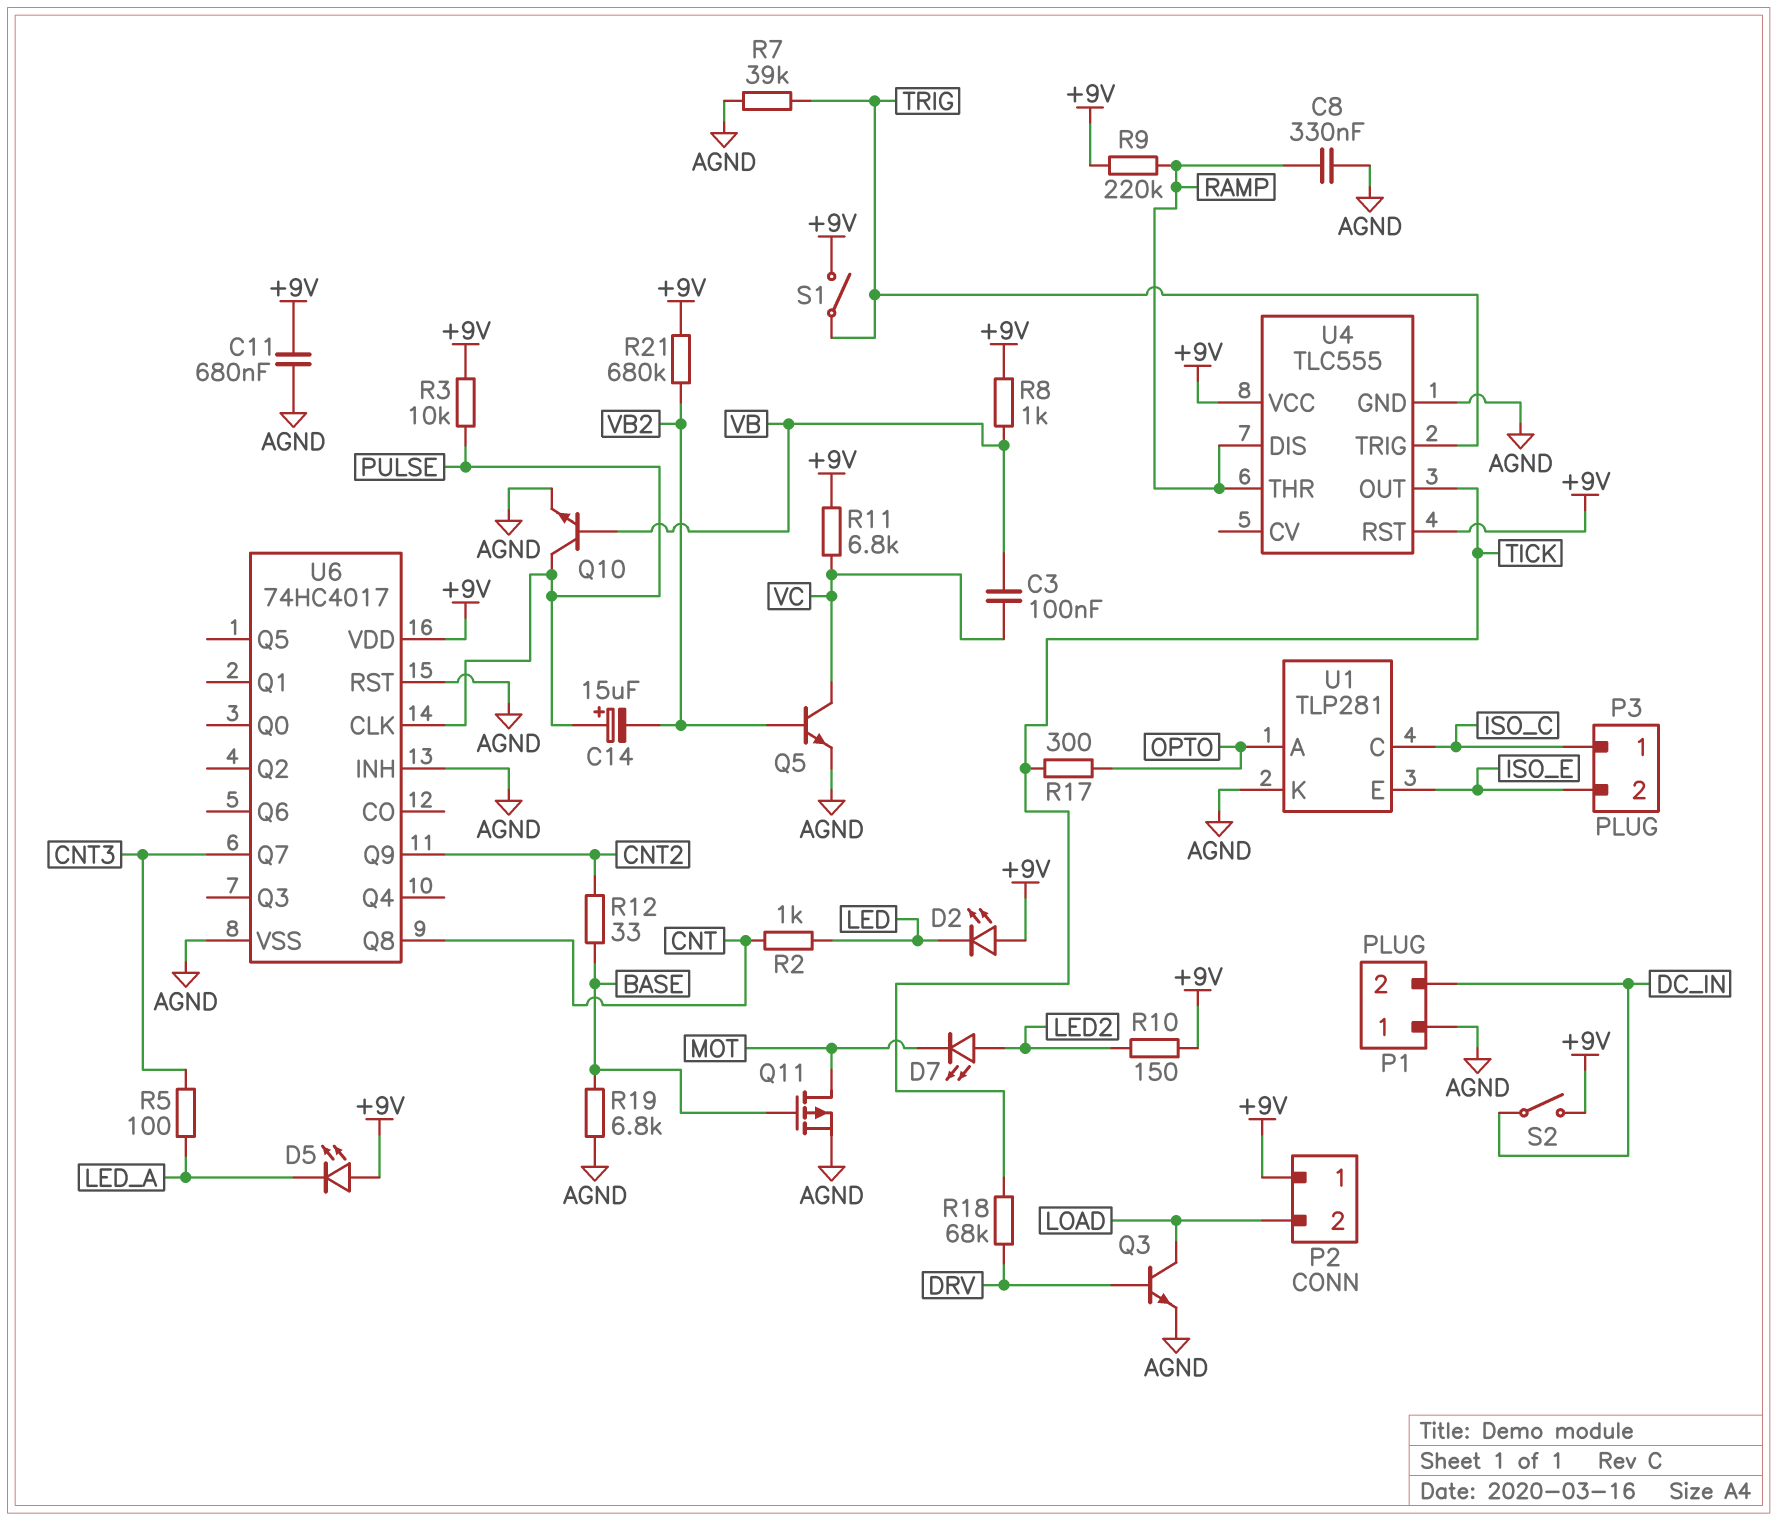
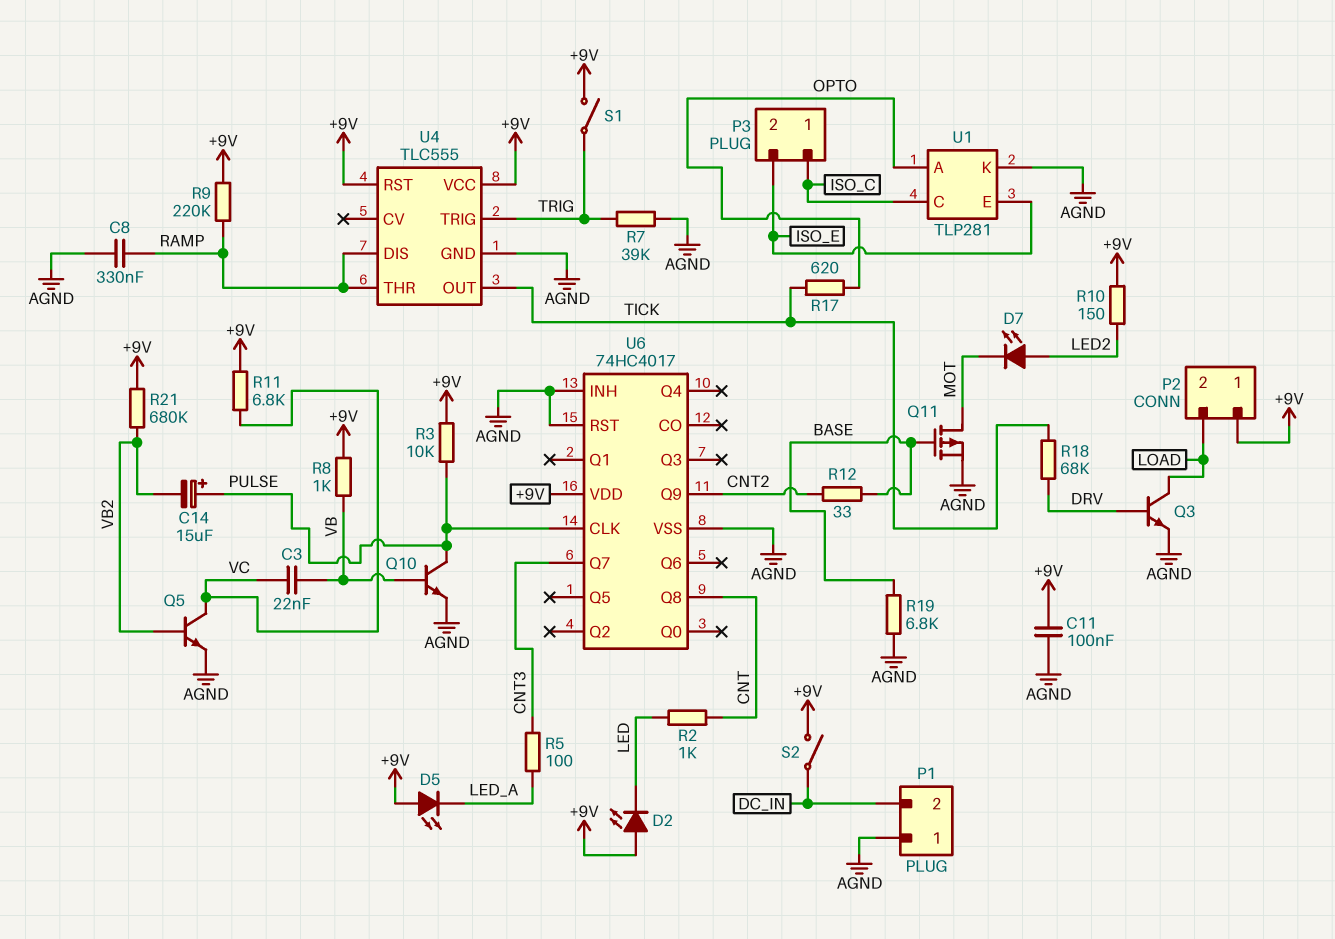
C3: 100nF (VB, VC) -> 22nF (VB, VC)
C11: 680nF (+9V, AGND) -> 100nF (+9V, AGND)
R17: 300 (OPTO, TICK) -> 620 (OPTO, TICK)

